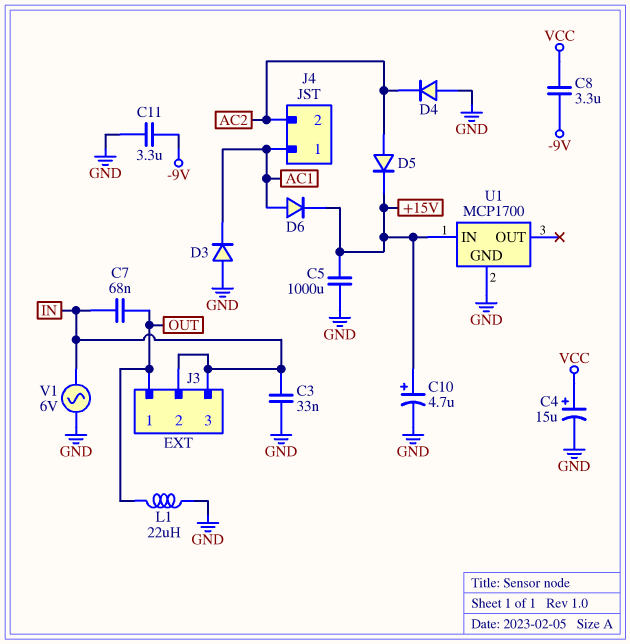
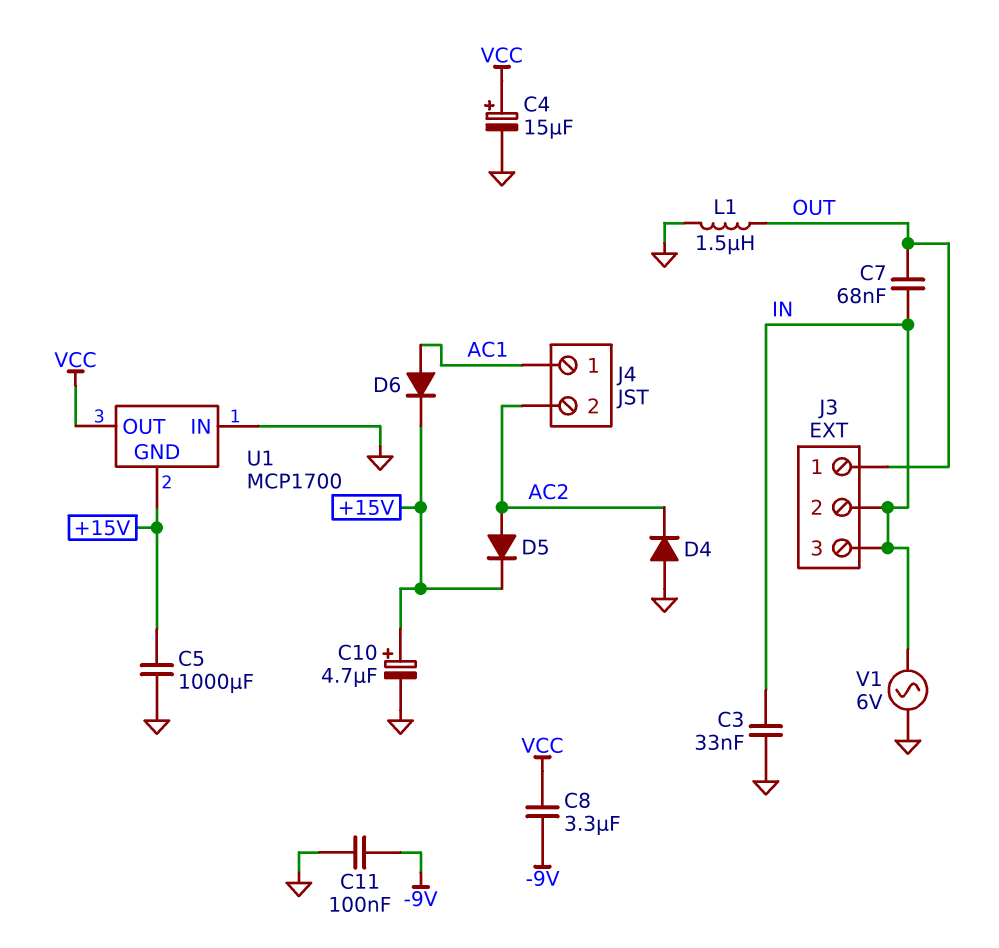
C11: 3.3uF (-9V, GND) -> 100nF (-9V, GND)
D3: diode (A GND, K AC1) -> none
L1: 22uH (GND, OUT) -> 1.5uH (GND, OUT)
U1 pin GND: GND -> +15V
U1 pin IN: +15V -> GND
U1 pin OUT: none -> VCC

